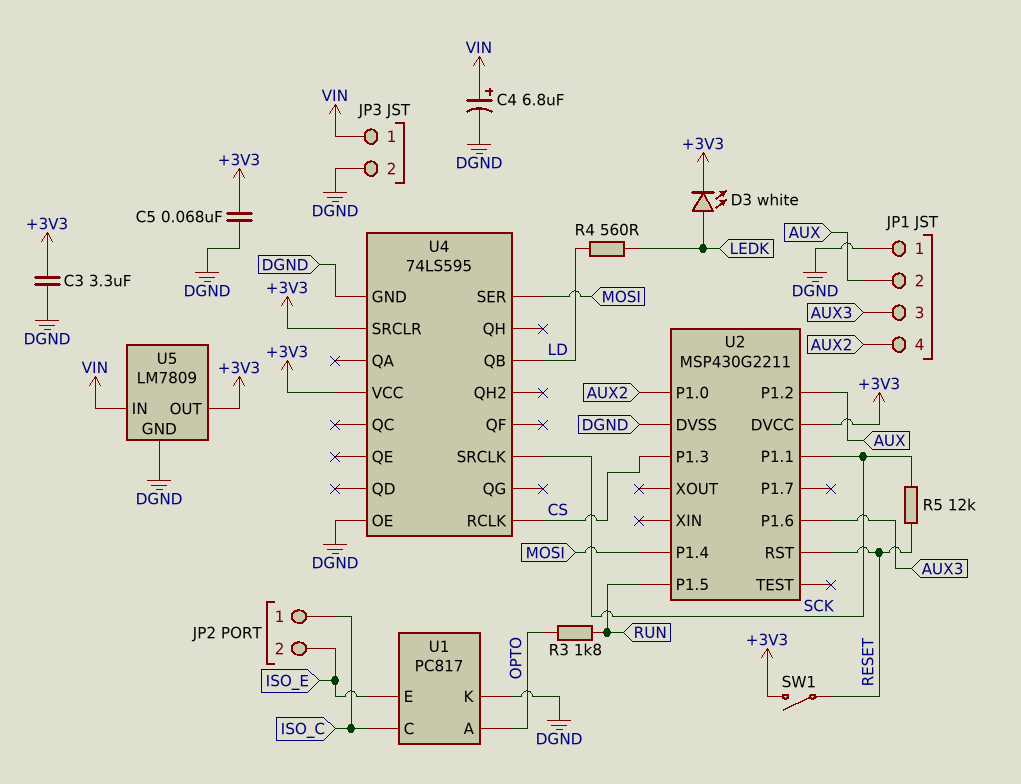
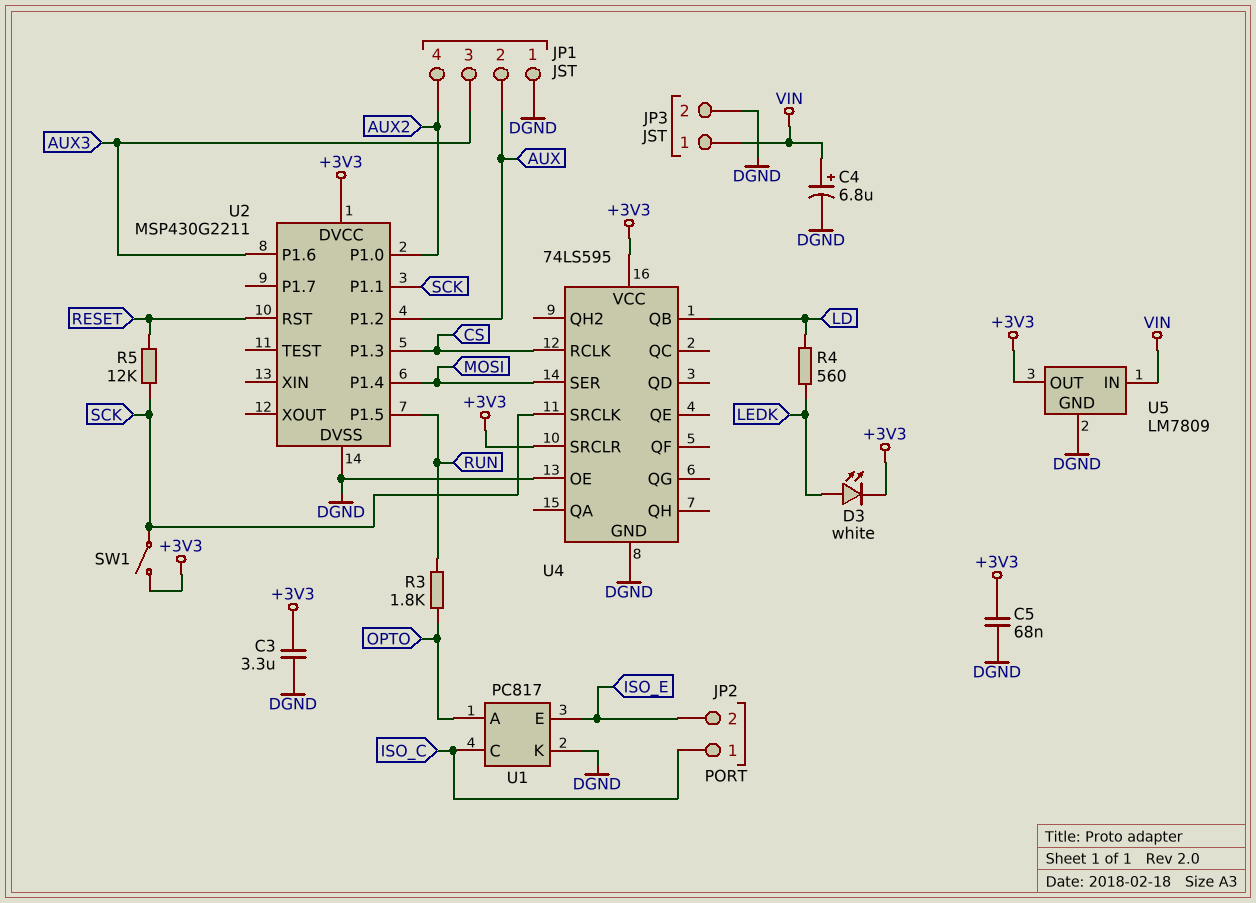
SW1: switch (+3V3, RESET) -> switch (+3V3, SCK)

